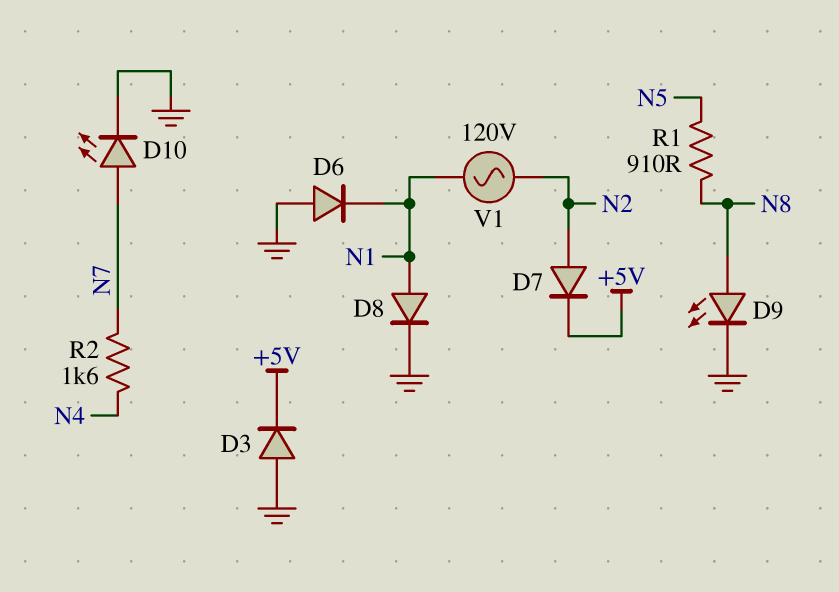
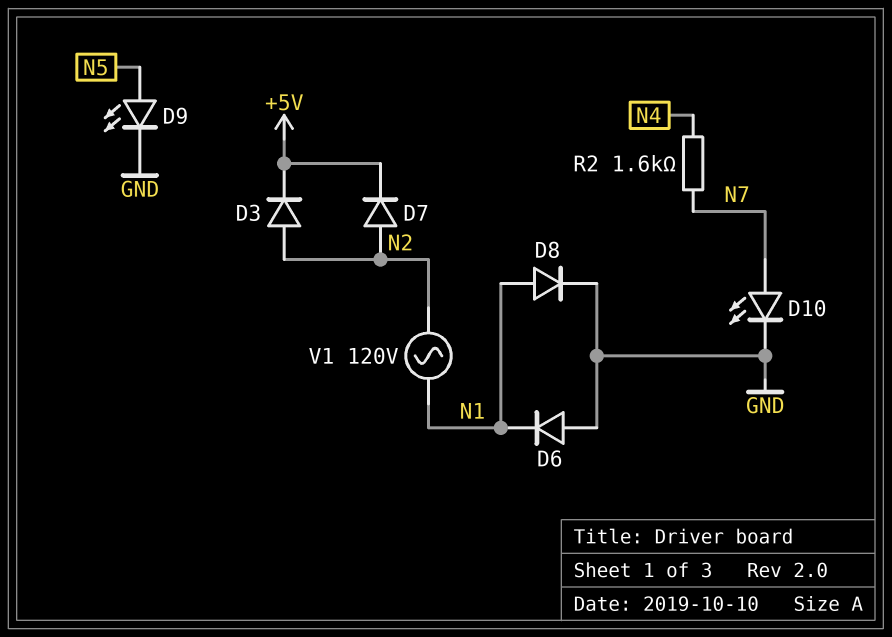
D3: diode (A GND, K +5V) -> diode (A N2, K +5V)
D9: LED (A N8, K GND) -> LED (A N5, K GND)
R1: 910 (N5, N8) -> none

